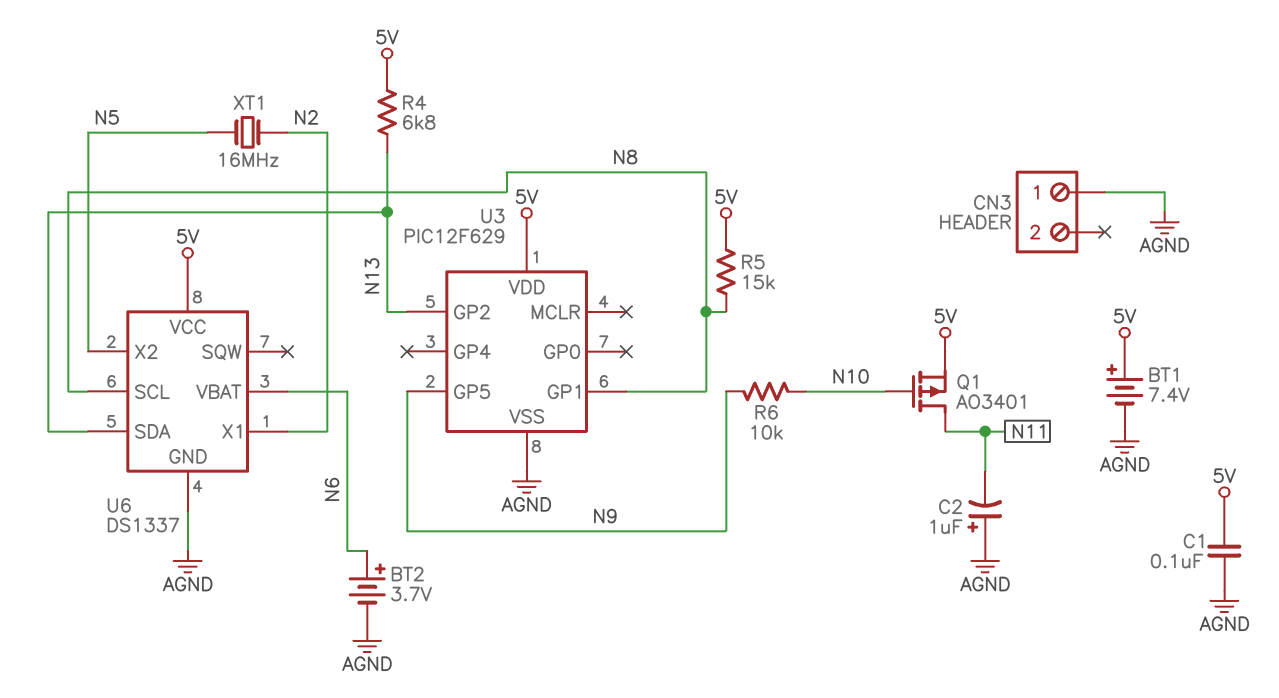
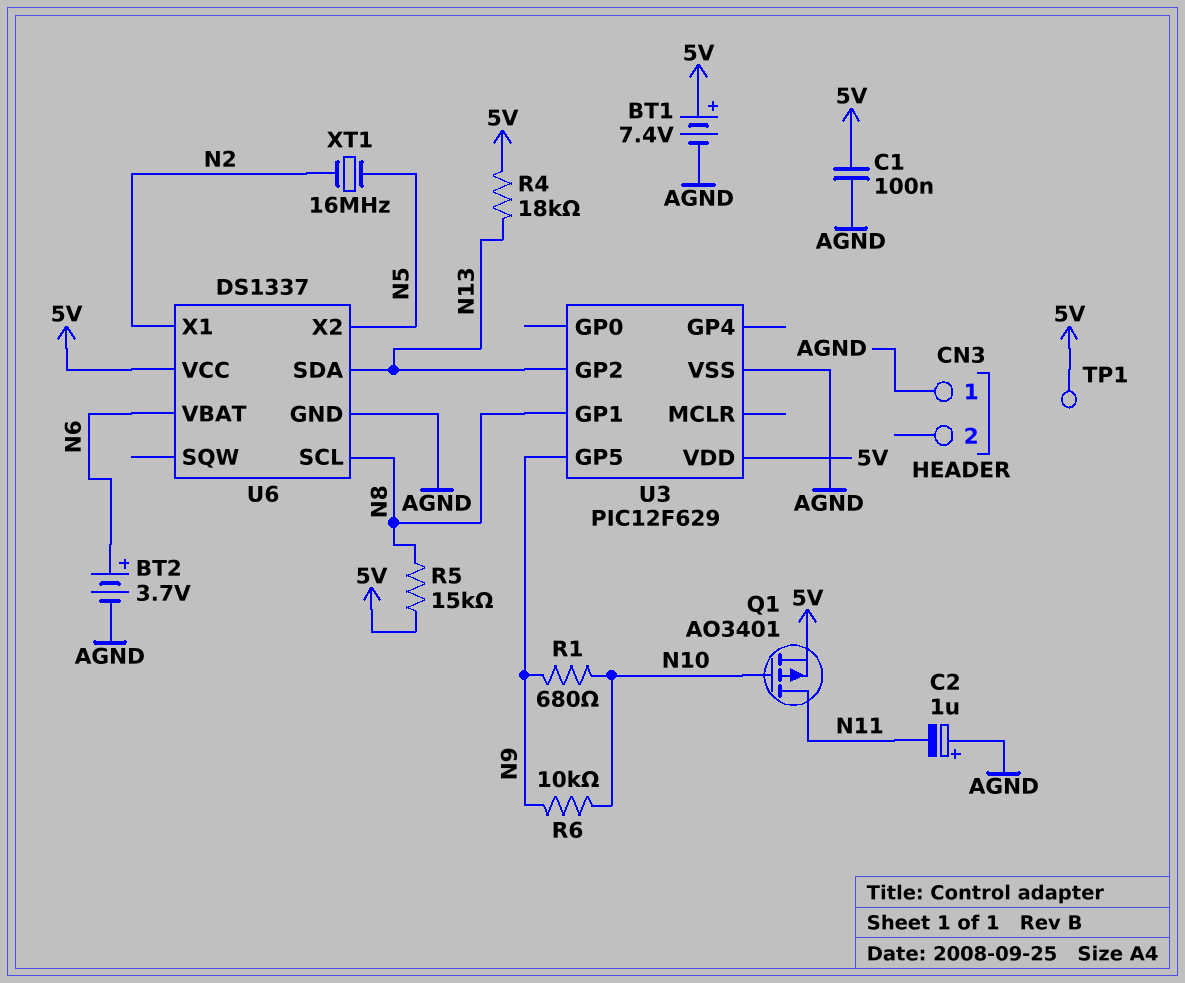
R1: none -> 680 (N9, N10)
R4: 6.8k (5V, N13) -> 18k (5V, N13)
TP1: none -> test point (5V)

